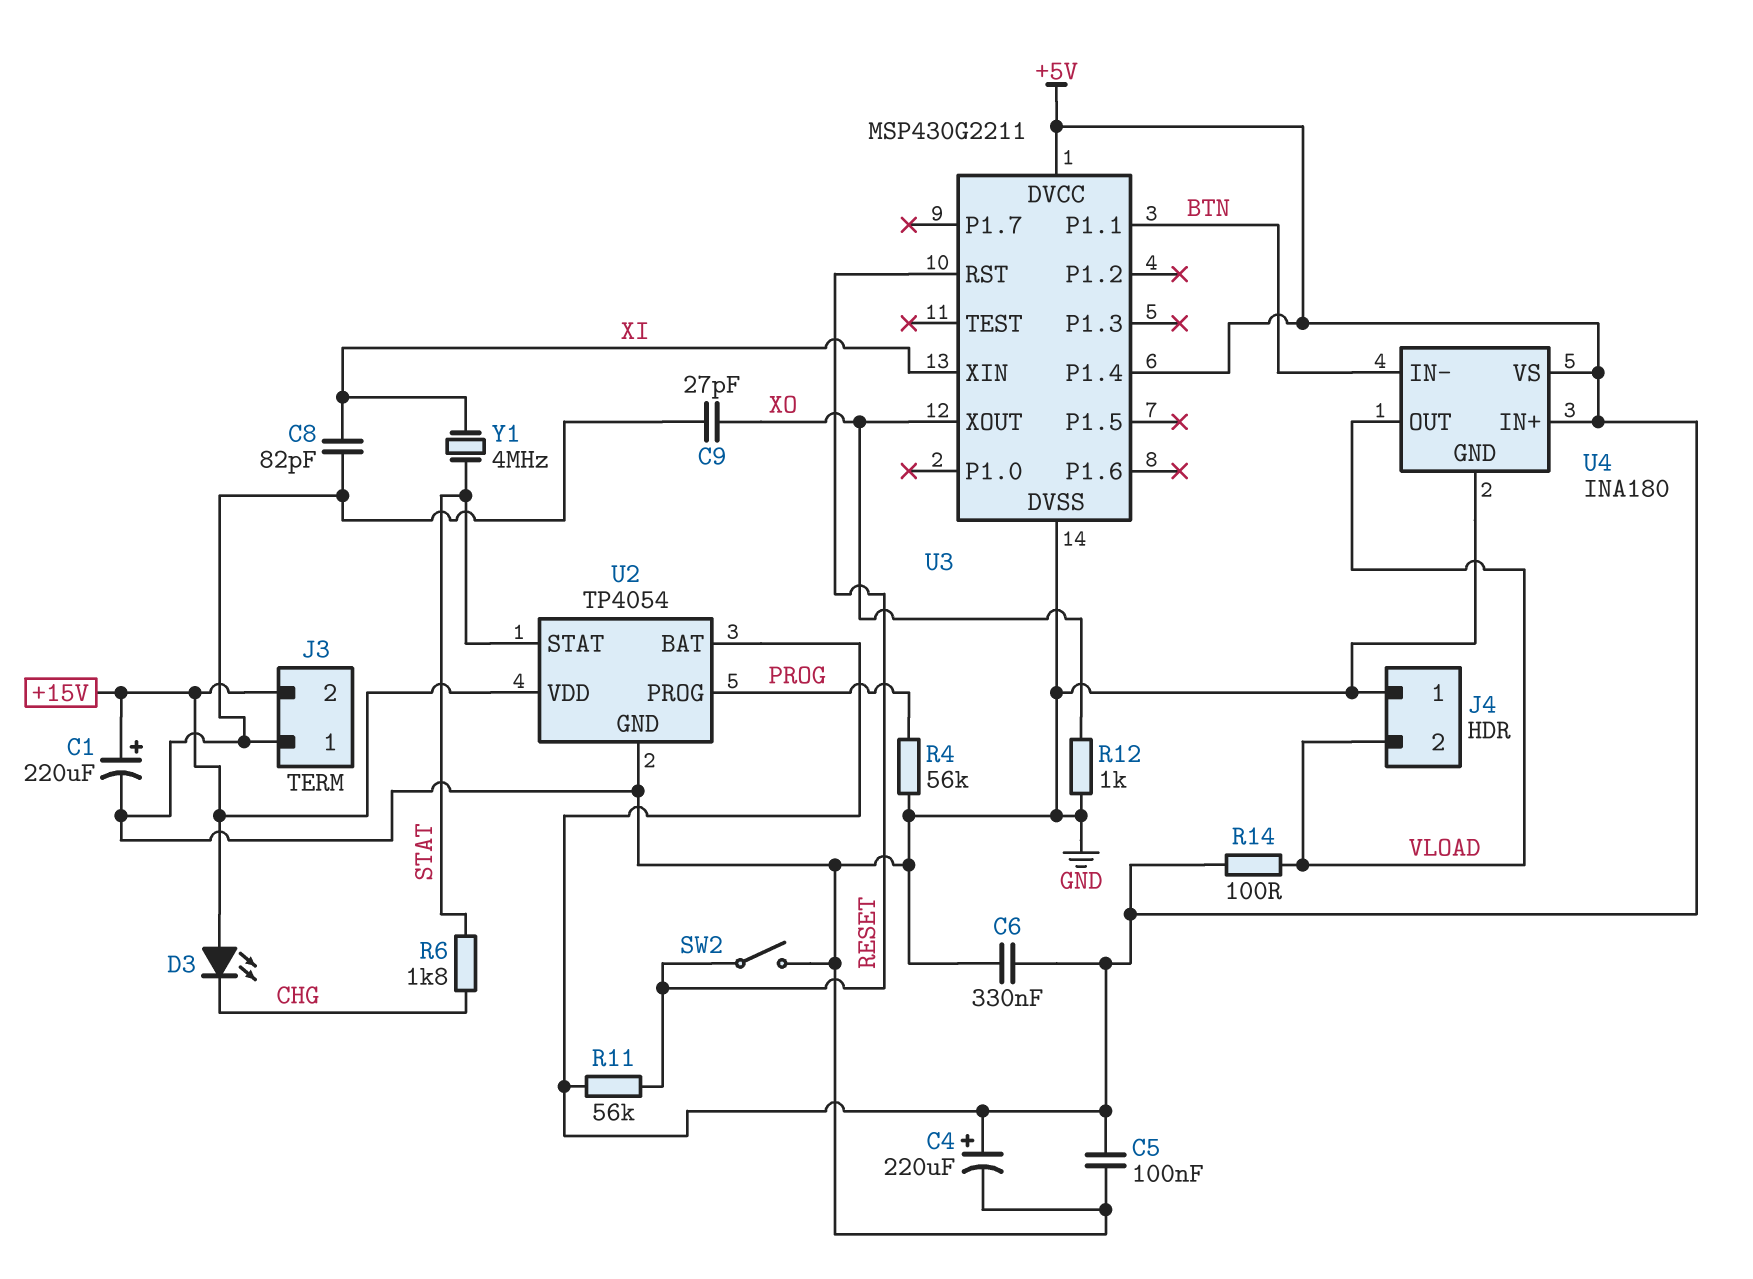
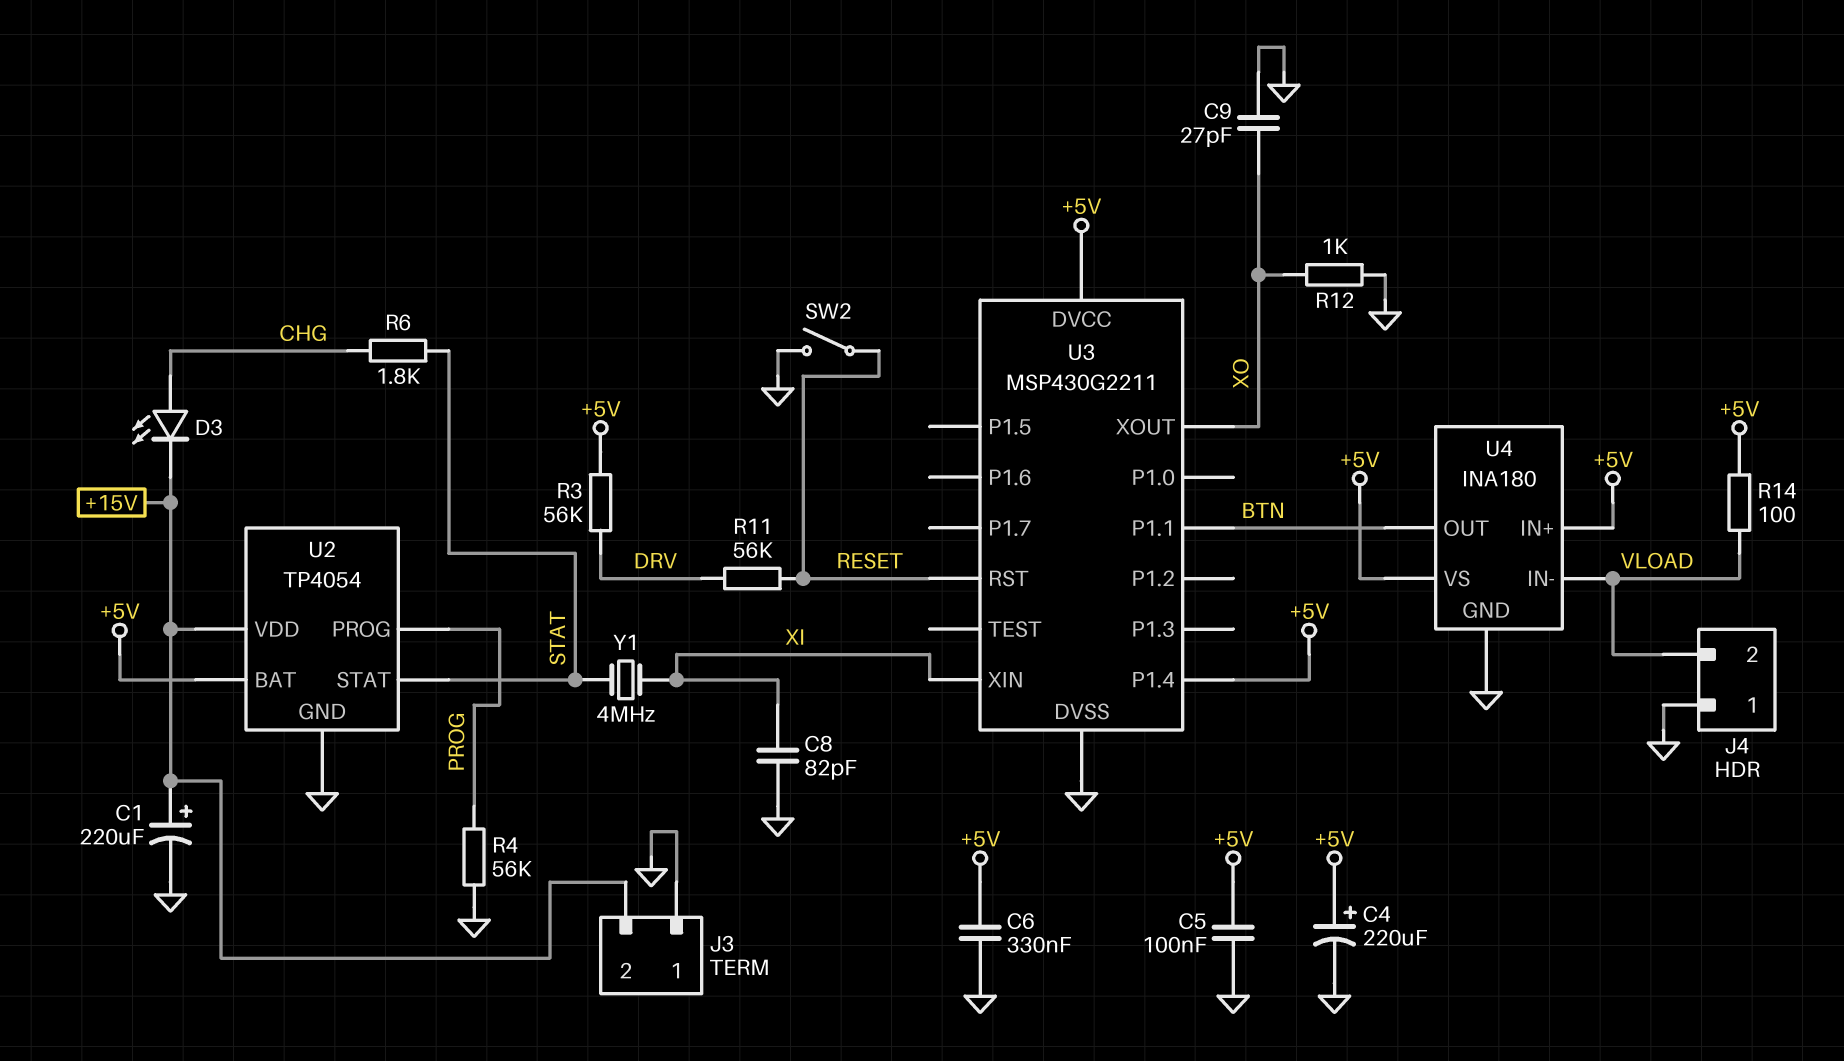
D3: LED (A +15V, K CHG) -> LED (A CHG, K +15V)
R3: none -> 56k (+5V, DRV)
R11: 56k (+5V, RESET) -> 56k (DRV, RESET)
U4 pin IN-: BTN -> VLOAD
U4 pin OUT: VLOAD -> BTN

